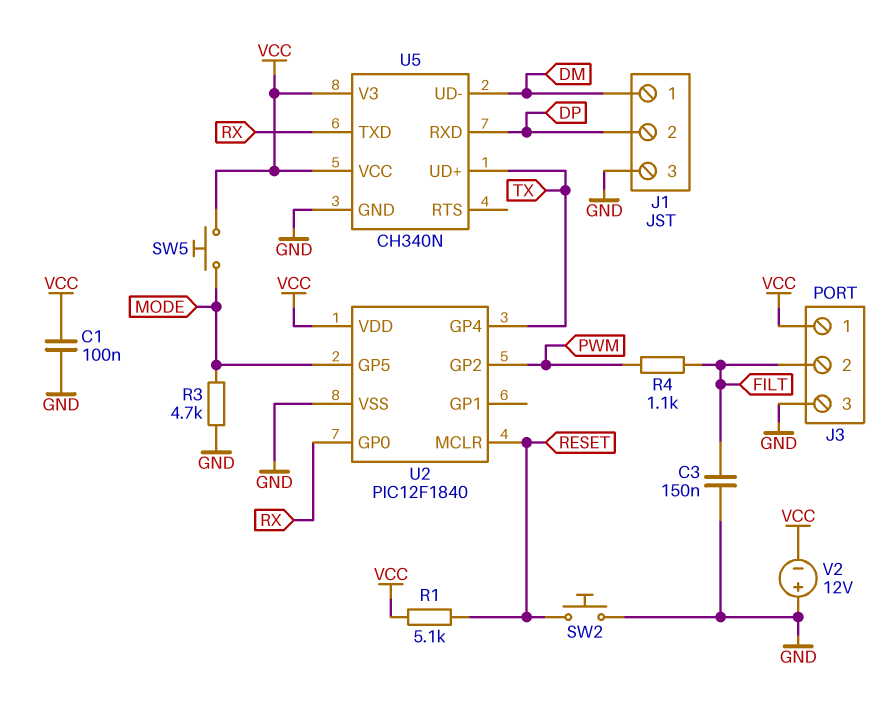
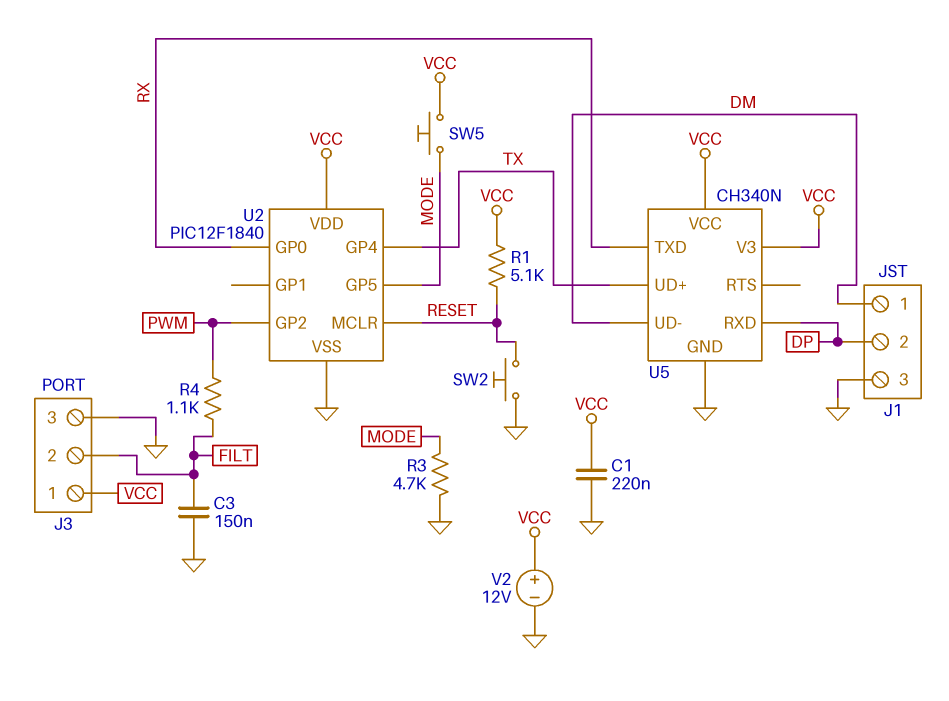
C1: 100nF (GND, VCC) -> 220nF (GND, VCC)
V2: 12V (plus GND, minus VCC) -> 12V (plus VCC, minus GND)

